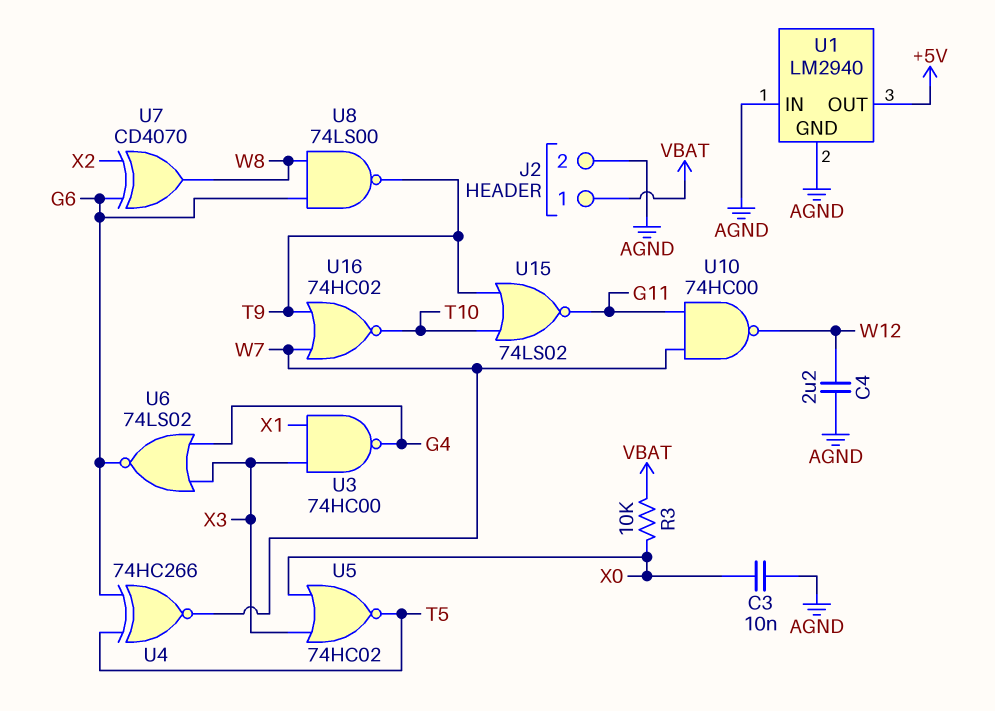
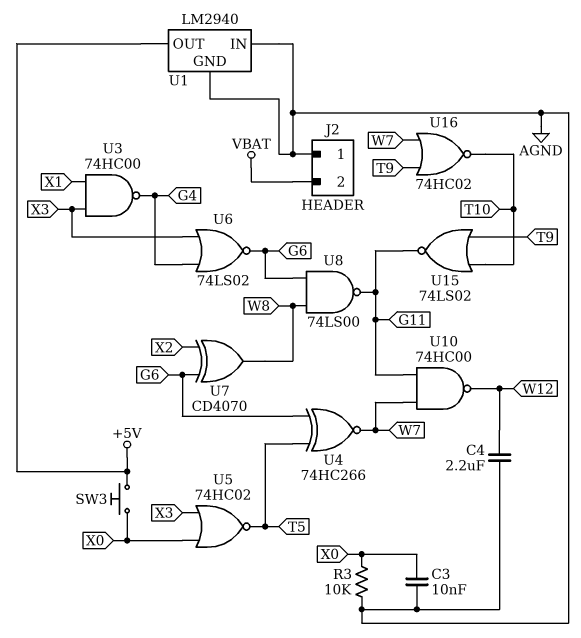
J2 pin 1: VBAT -> AGND
J2 pin 2: AGND -> VBAT
R3: 10k (VBAT, X0) -> 10k (AGND, X0)
SW3: none -> button (+5V, X0)
U8: NAND 74LS00 (in G6, in W8, out T9) -> NAND 74LS00 (in G6, in W8, out G11)

